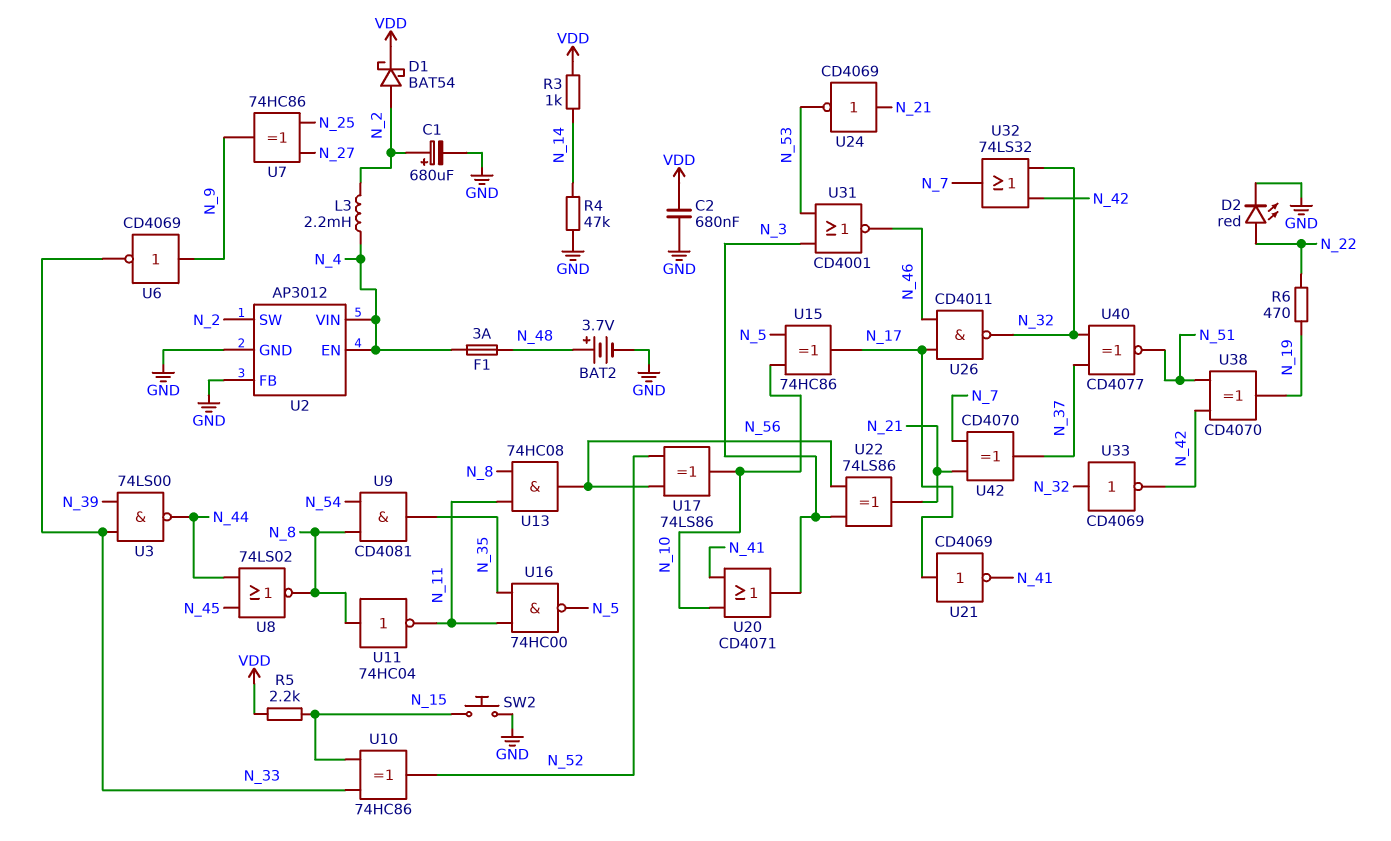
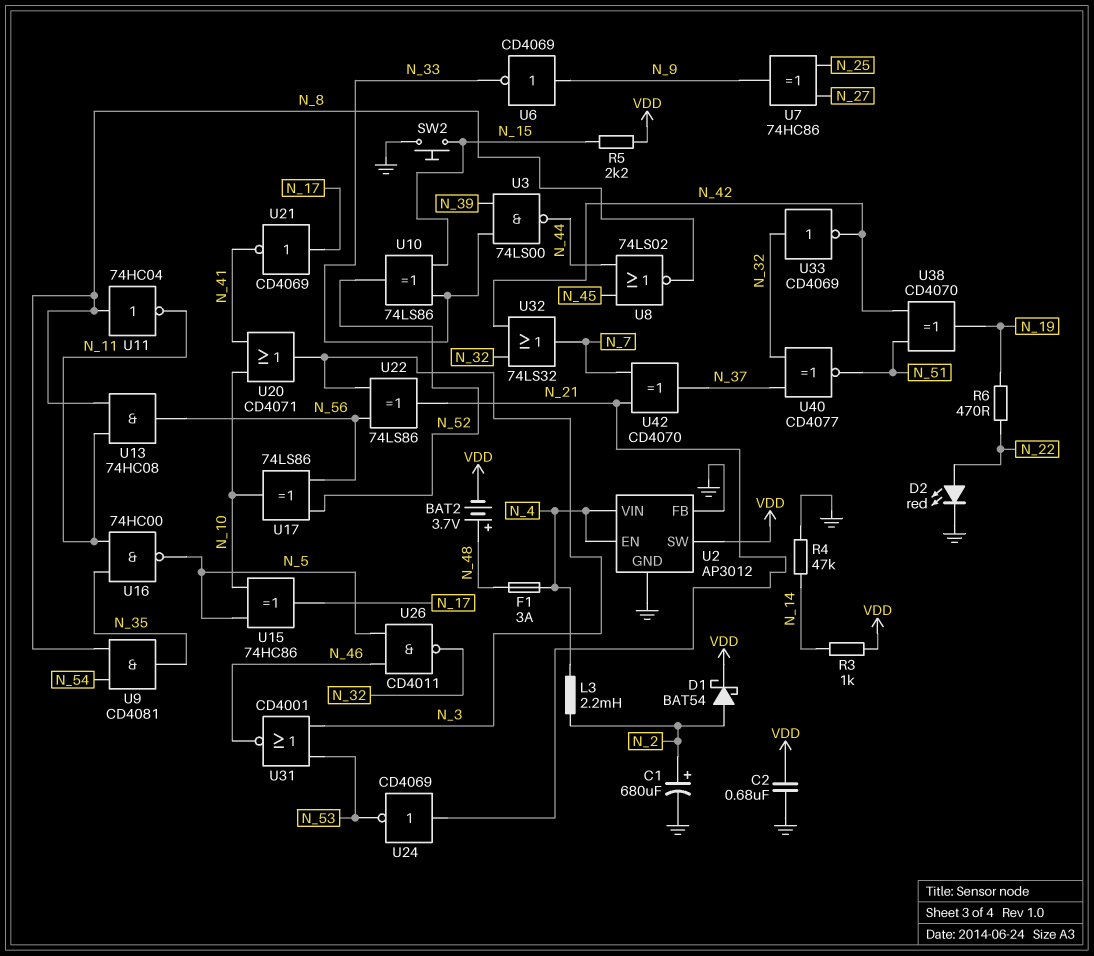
BAT2: 3.7V (plus N_48, minus GND) -> 3.7V (plus N_48, minus VDD)
U2 pin SW: N_2 -> VDD
U10: XOR 74HC86 (in N_15, in N_33, out N_52) -> XOR 74LS86 (in N_15, in N_33, out N_52)
U26: NAND CD4011 (in N_17, in N_46, out N_32) -> NAND CD4011 (in N_5, in N_46, out N_32)

